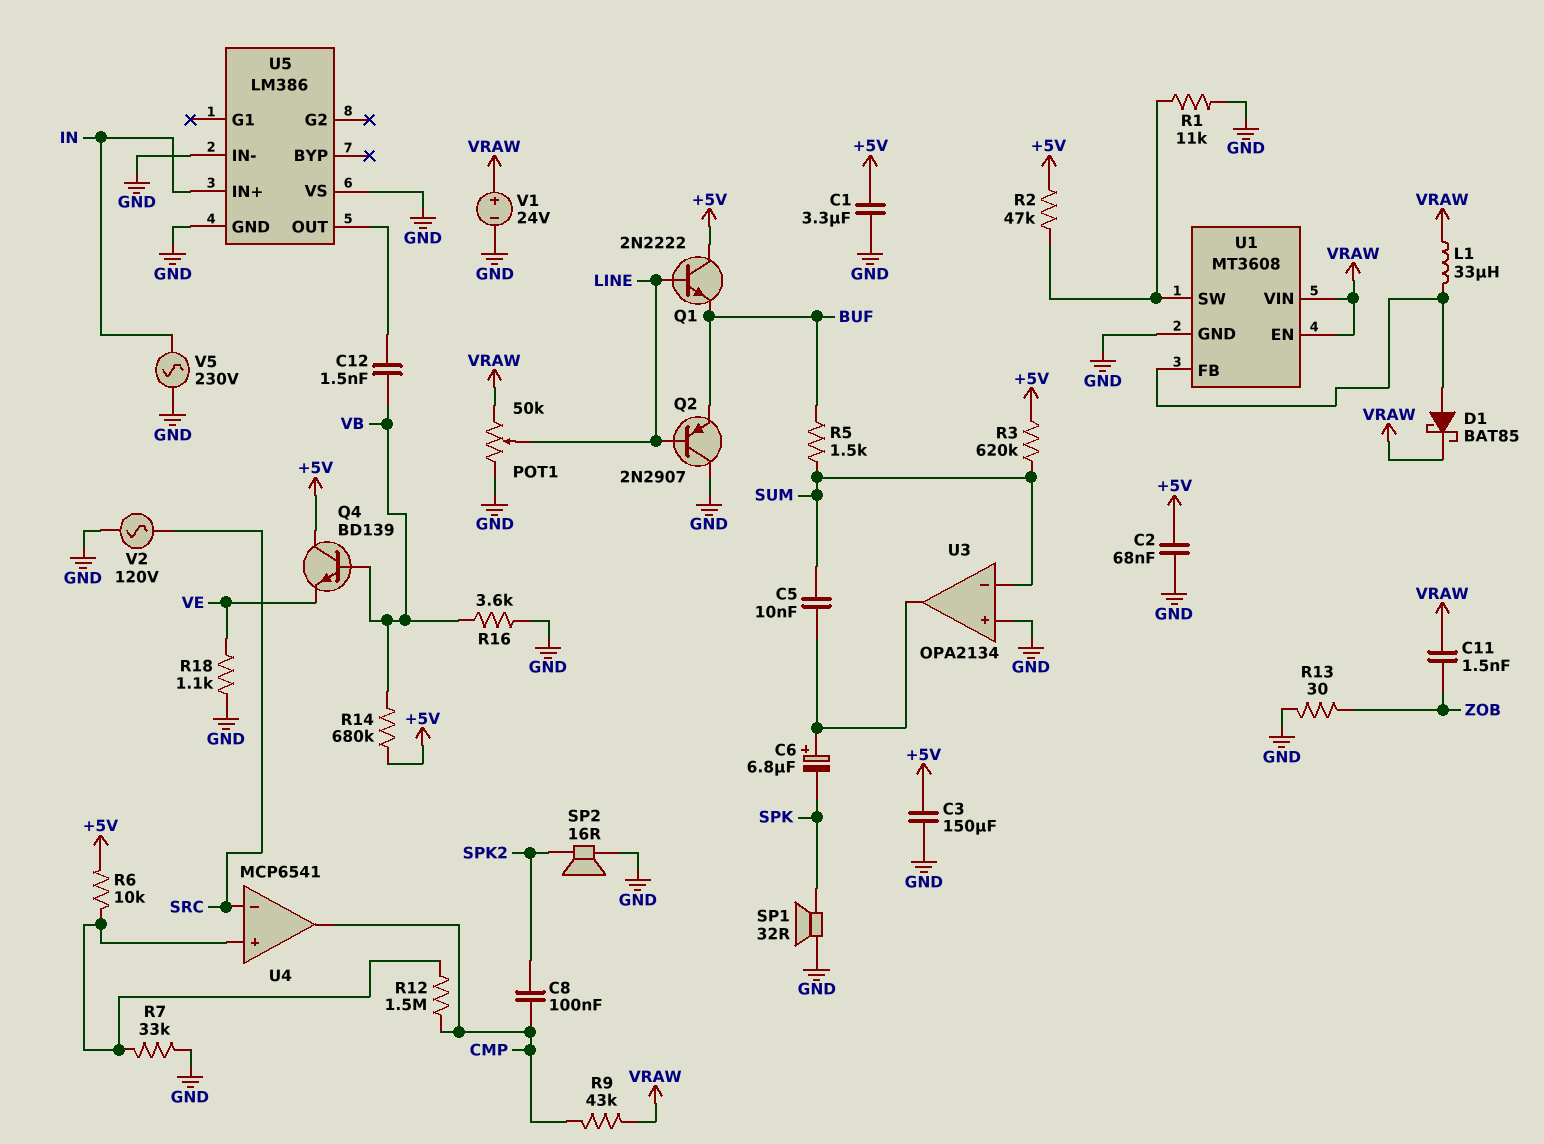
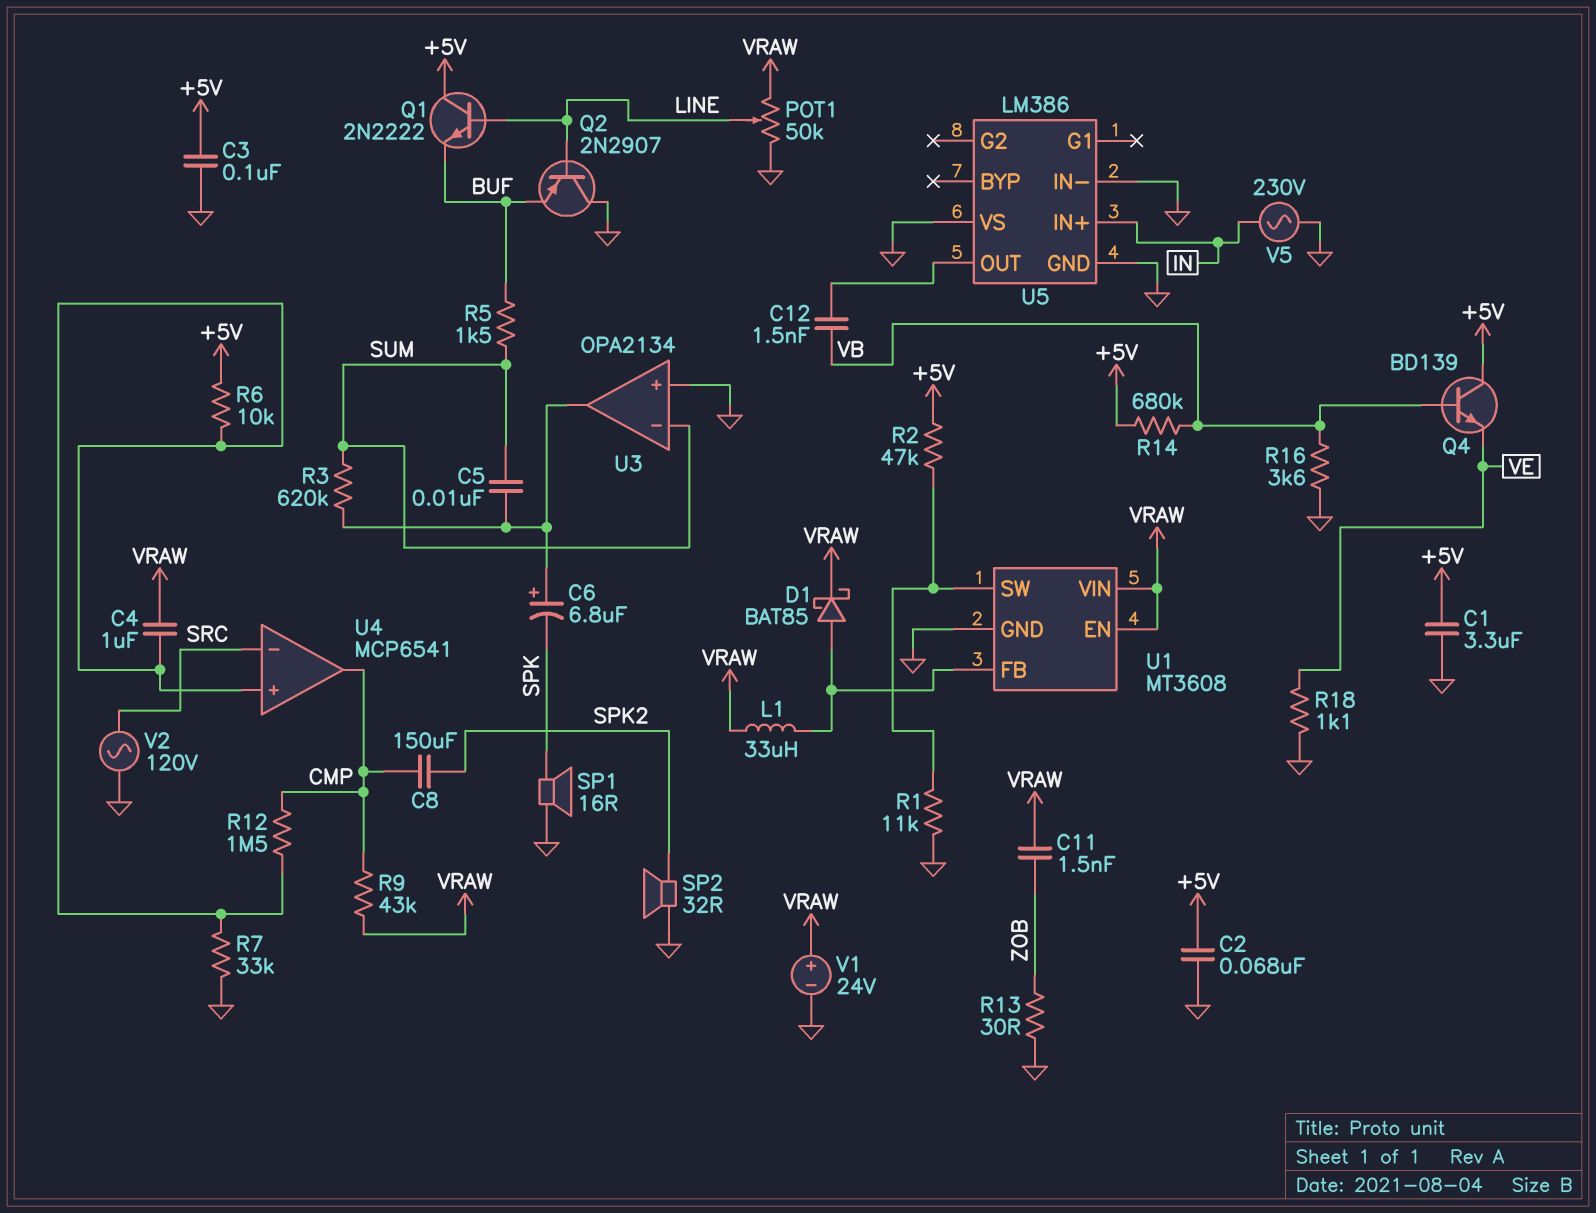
C3: 150uF (+5V, GND) -> 100nF (+5V, GND)
C4: none -> 1uF (U4/in+, VRAW)
C8: 100nF (CMP, SPK2) -> 150uF (CMP, SPK2)
R3: 620k (+5V, SUM) -> 620k (SUM, U3/out)
SP1: speaker 32R (GND, SPK) -> speaker 16R (GND, SPK)
SP2: speaker 16R (GND, SPK2) -> speaker 32R (GND, SPK2)

